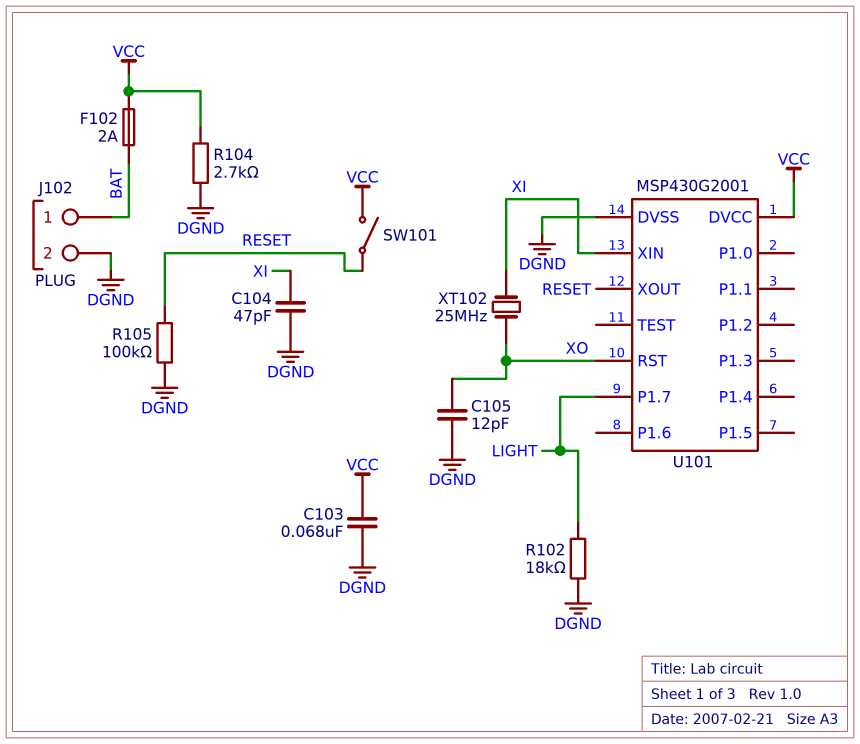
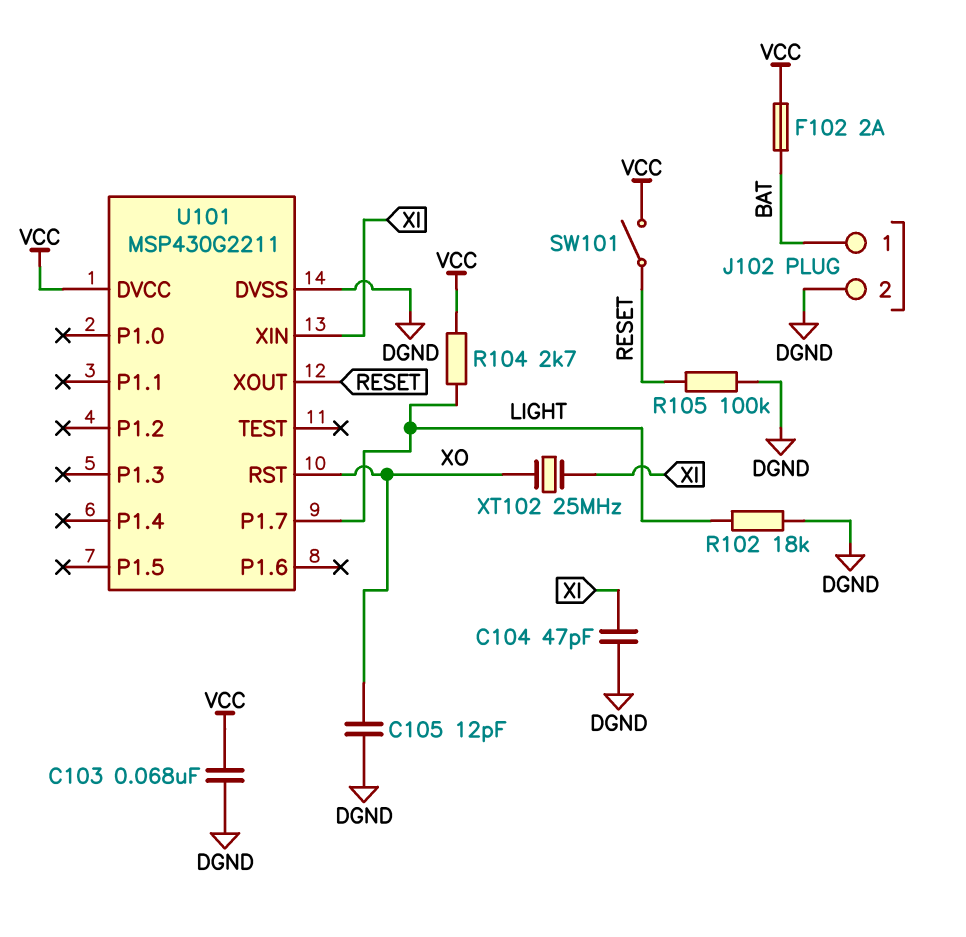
R104: 2.7k (DGND, VCC) -> 2.7k (LIGHT, VCC)
U101: MSP430G2001 -> MSP430G2211

